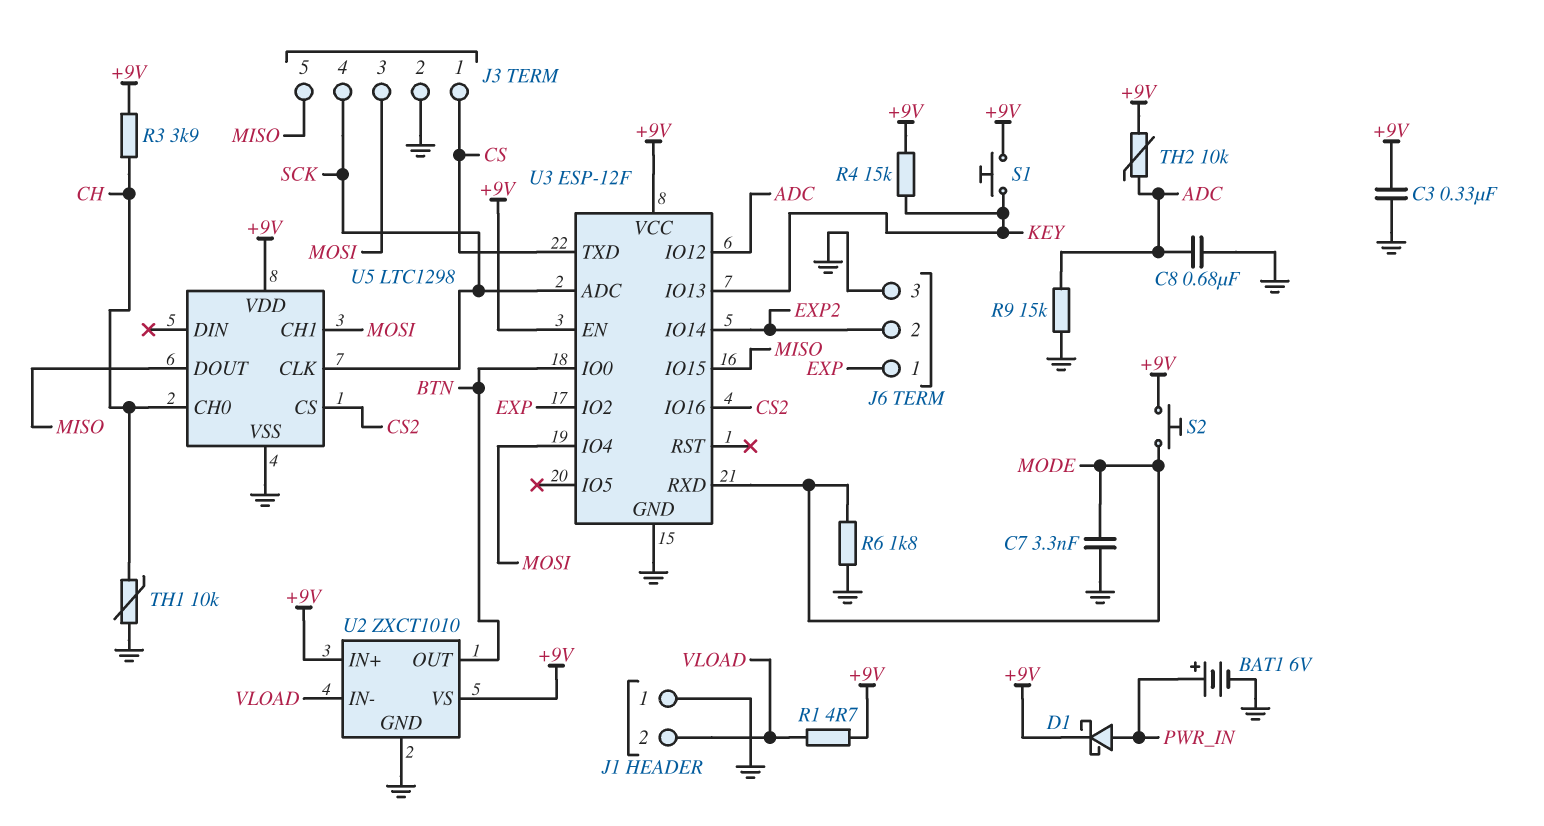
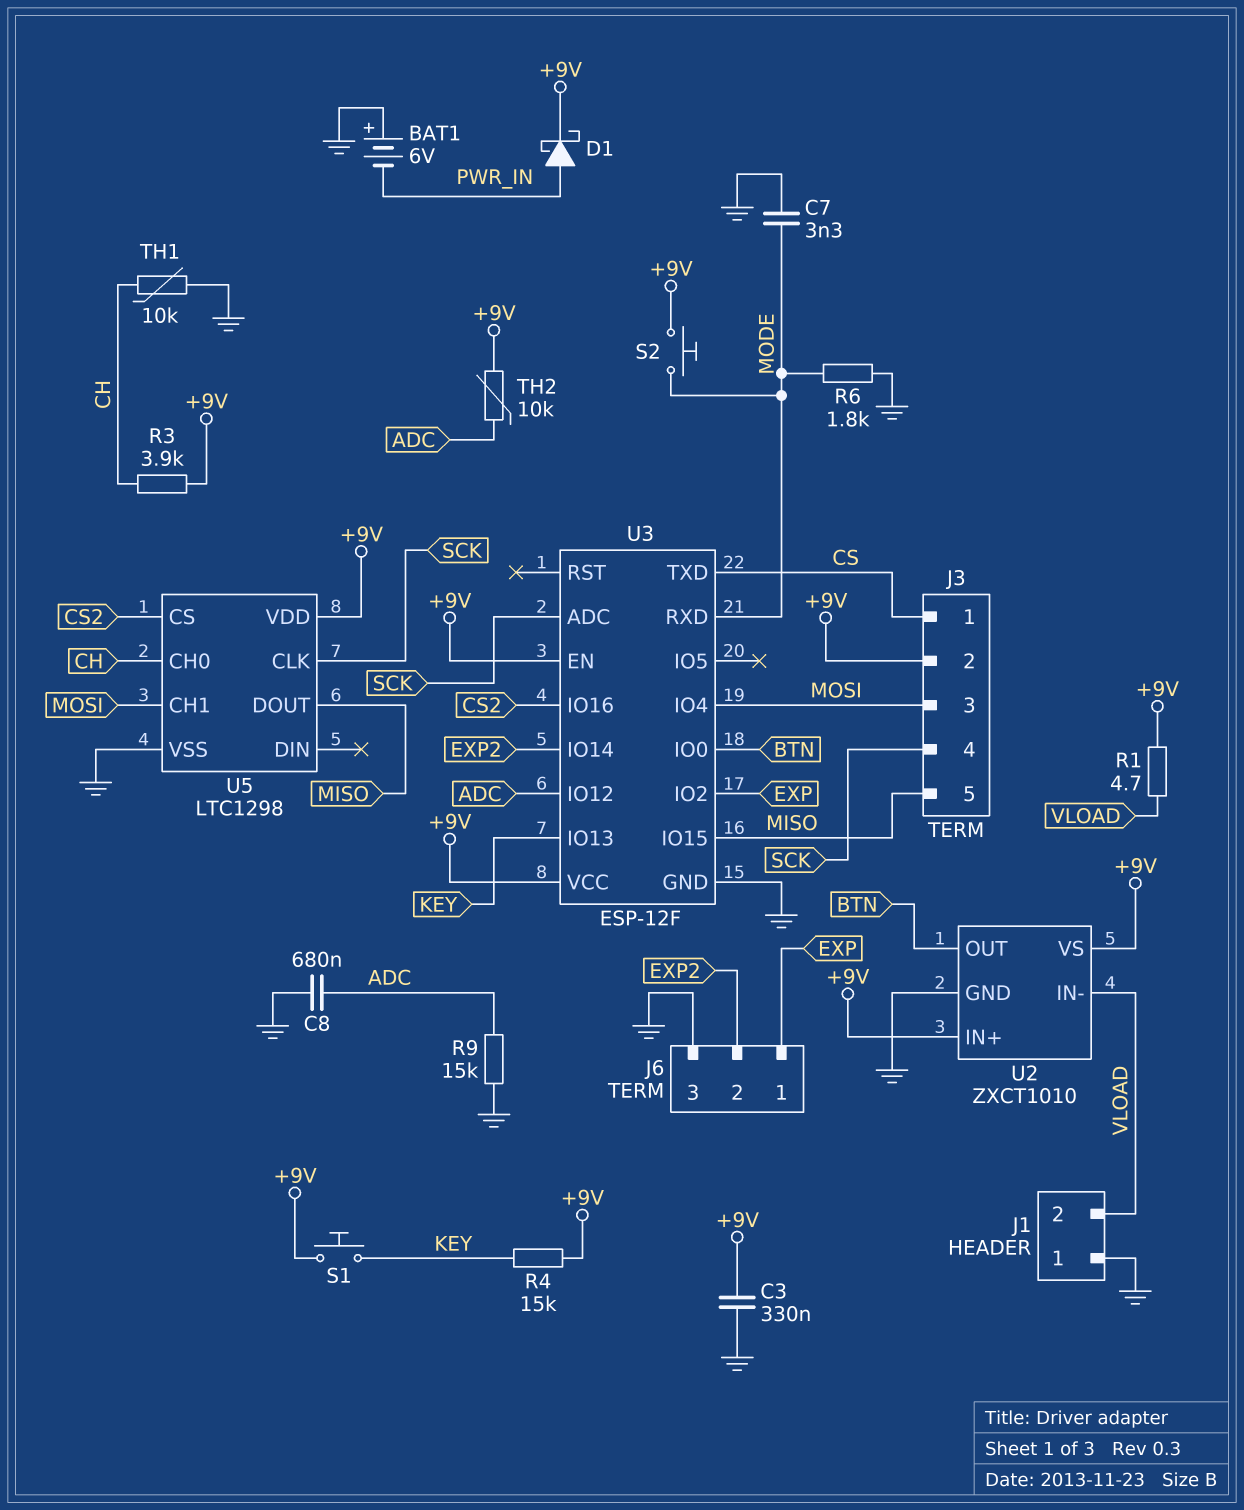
BAT1: 6V (plus PWR_IN, minus GND) -> 6V (plus GND, minus PWR_IN)
J3 pin 2: GND -> +9V

